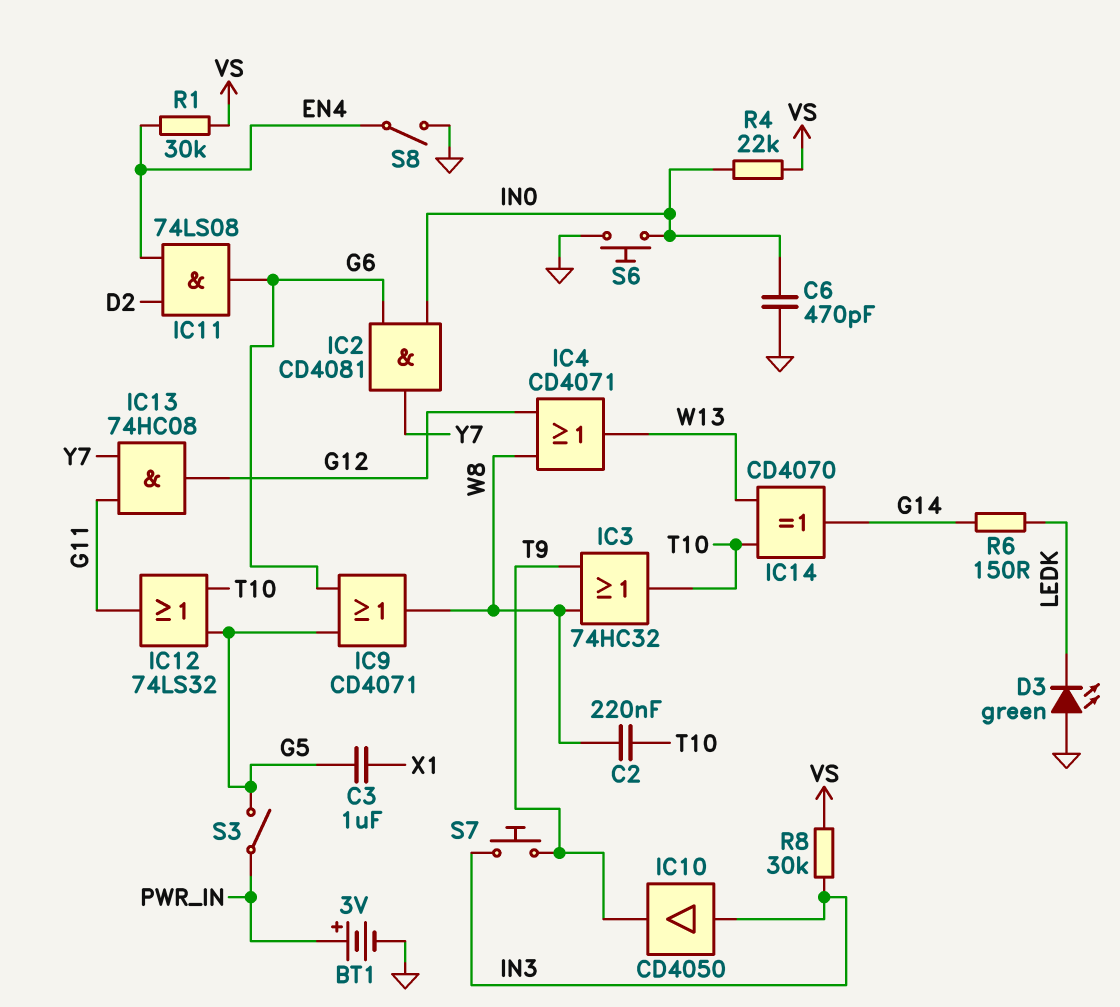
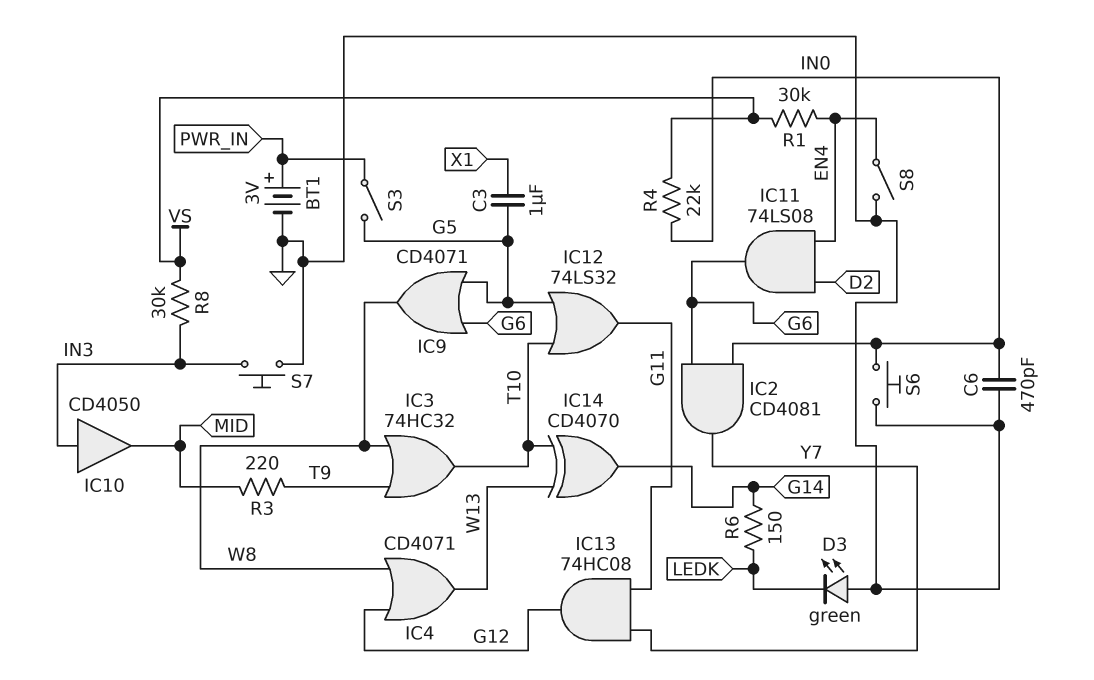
C2: 220nF (T10, W8) -> none
IC10: buffer CD4050 (in IN3, out T9) -> buffer CD4050 (in IN3, out MID)
R3: none -> 220 (MID, T9)
S7: button (IN3, T9) -> button (GND, IN3)

